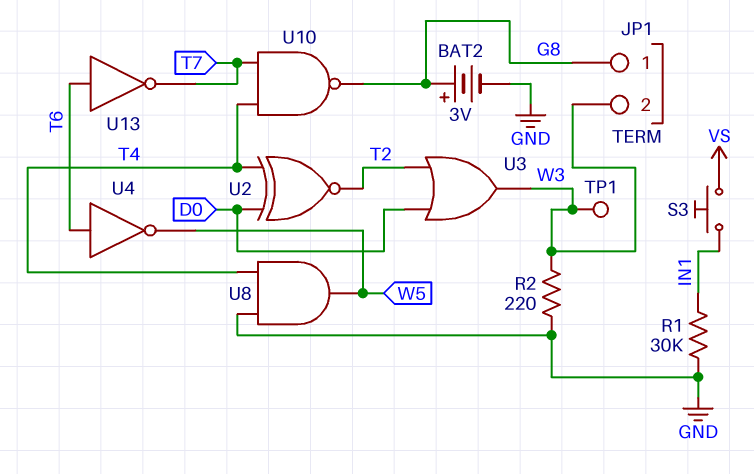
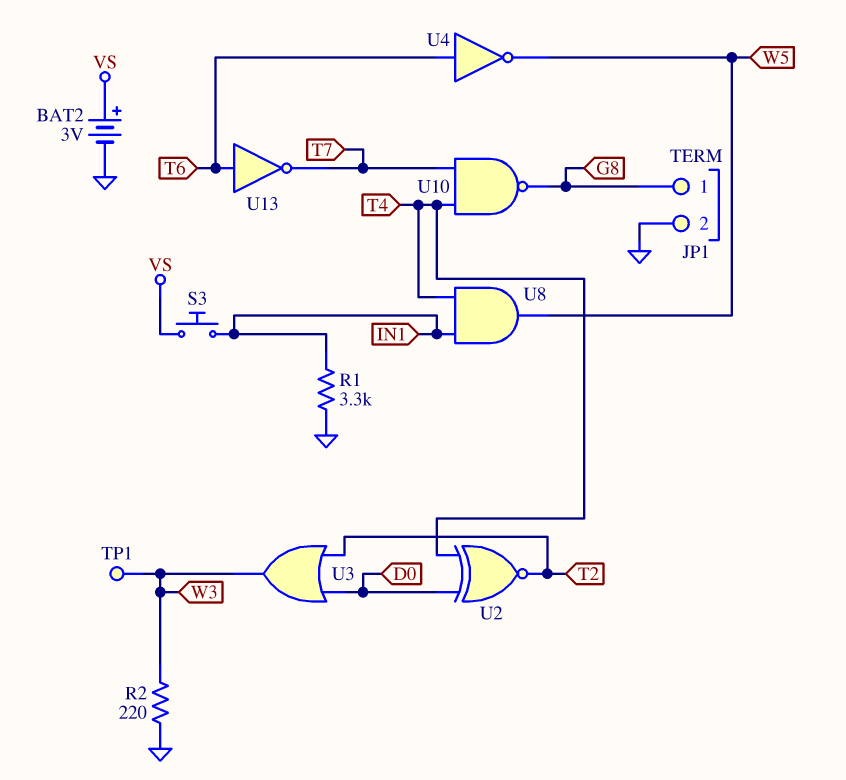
BAT2: 3V (plus G8, minus GND) -> 3V (plus VS, minus GND)
JP1 pin 2: W3 -> GND
R1: 30k (GND, IN1) -> 3.3k (GND, IN1)
U8: AND (in GND, in T4, out W5) -> AND (in IN1, in T4, out W5)

